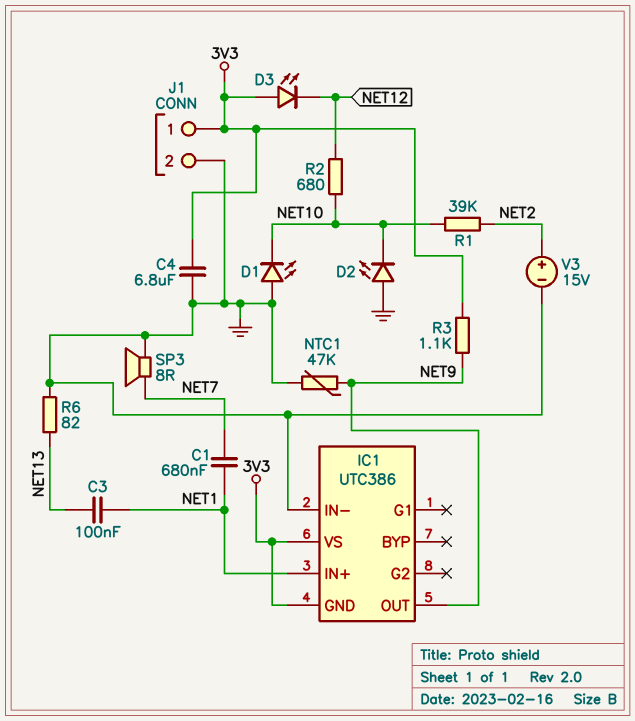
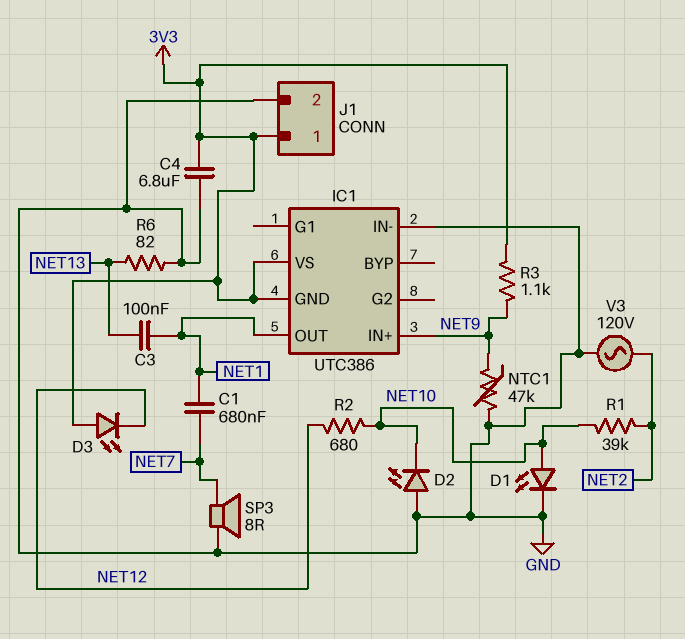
D1: LED (A GND, K NET10) -> LED (A NET10, K GND)
IC1 pin IN+: NET1 -> NET9
IC1 pin OUT: NET9 -> NET1
V3: 15V (plus NET2, minus GND) -> AC 120V (GND, NET2)

